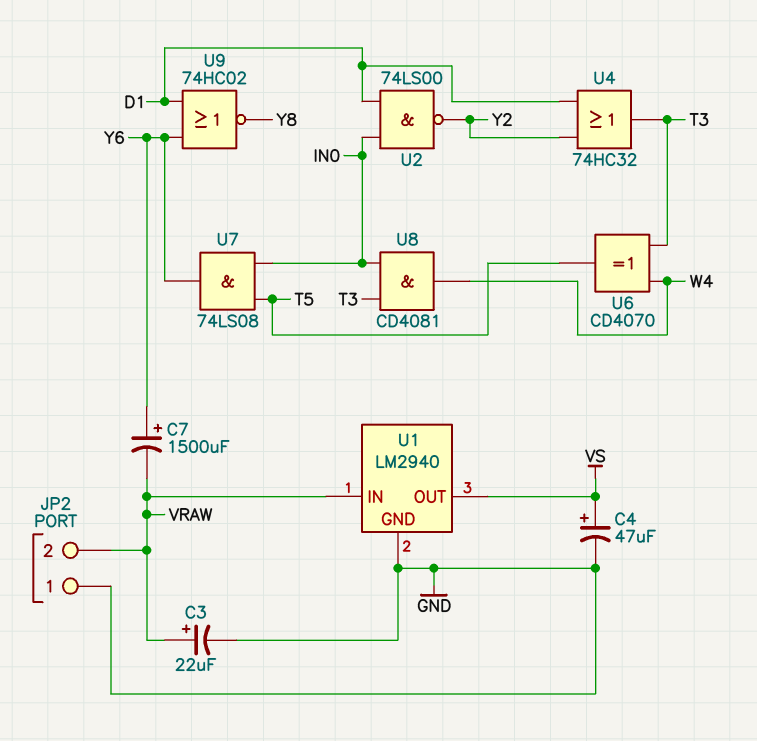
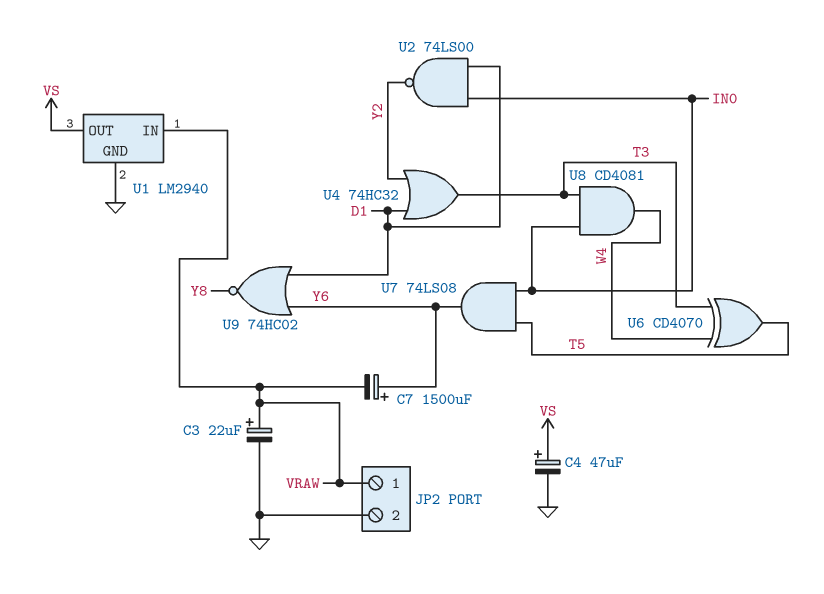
JP2 pin 1: GND -> VRAW
JP2 pin 2: VRAW -> GND

